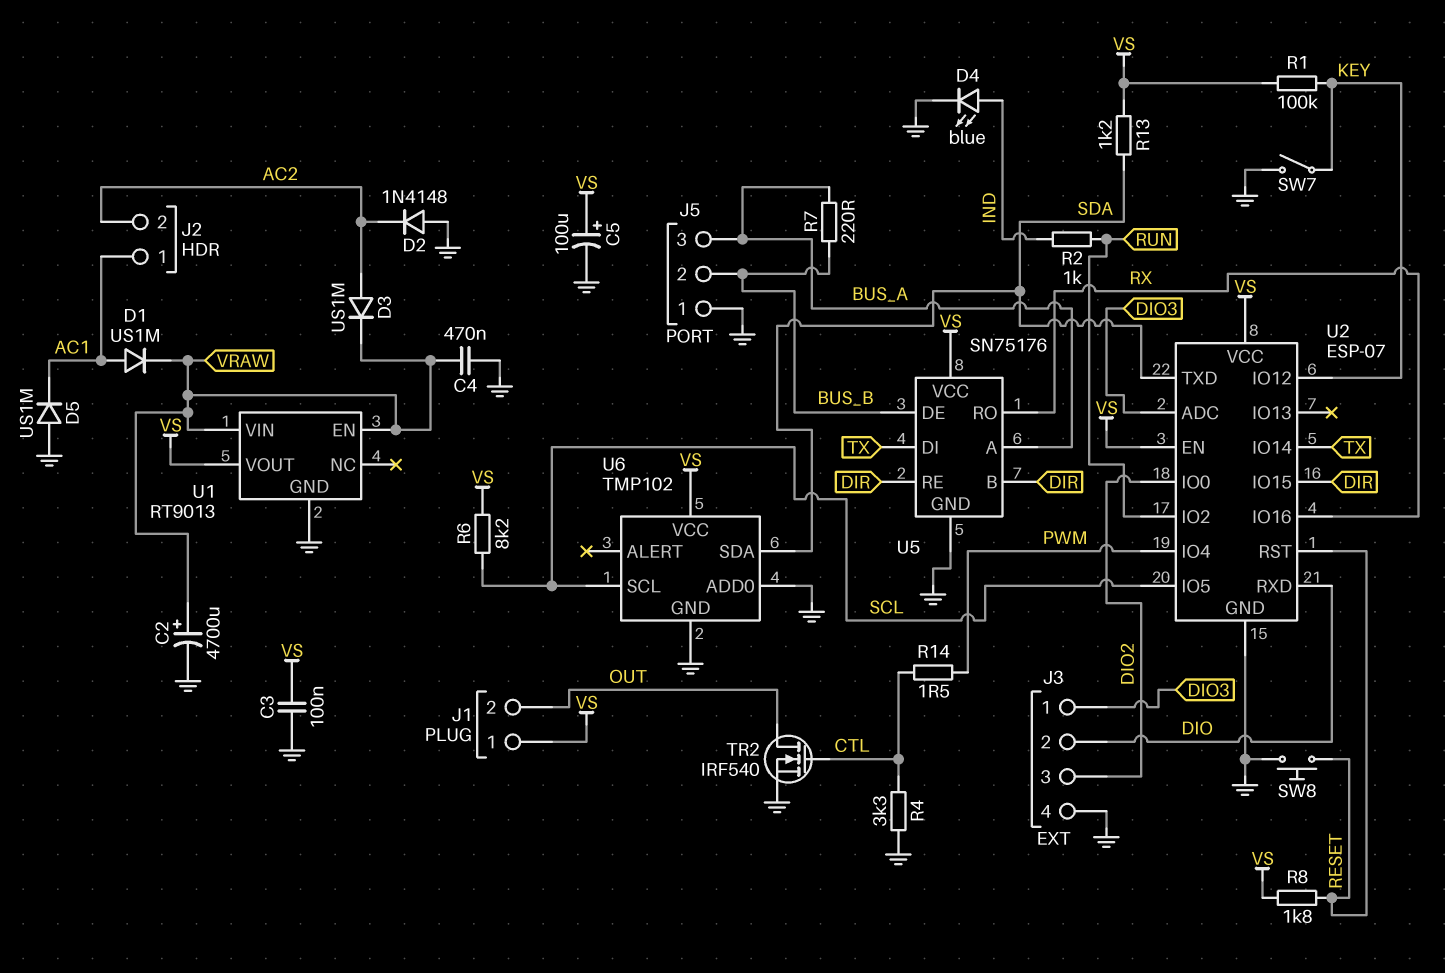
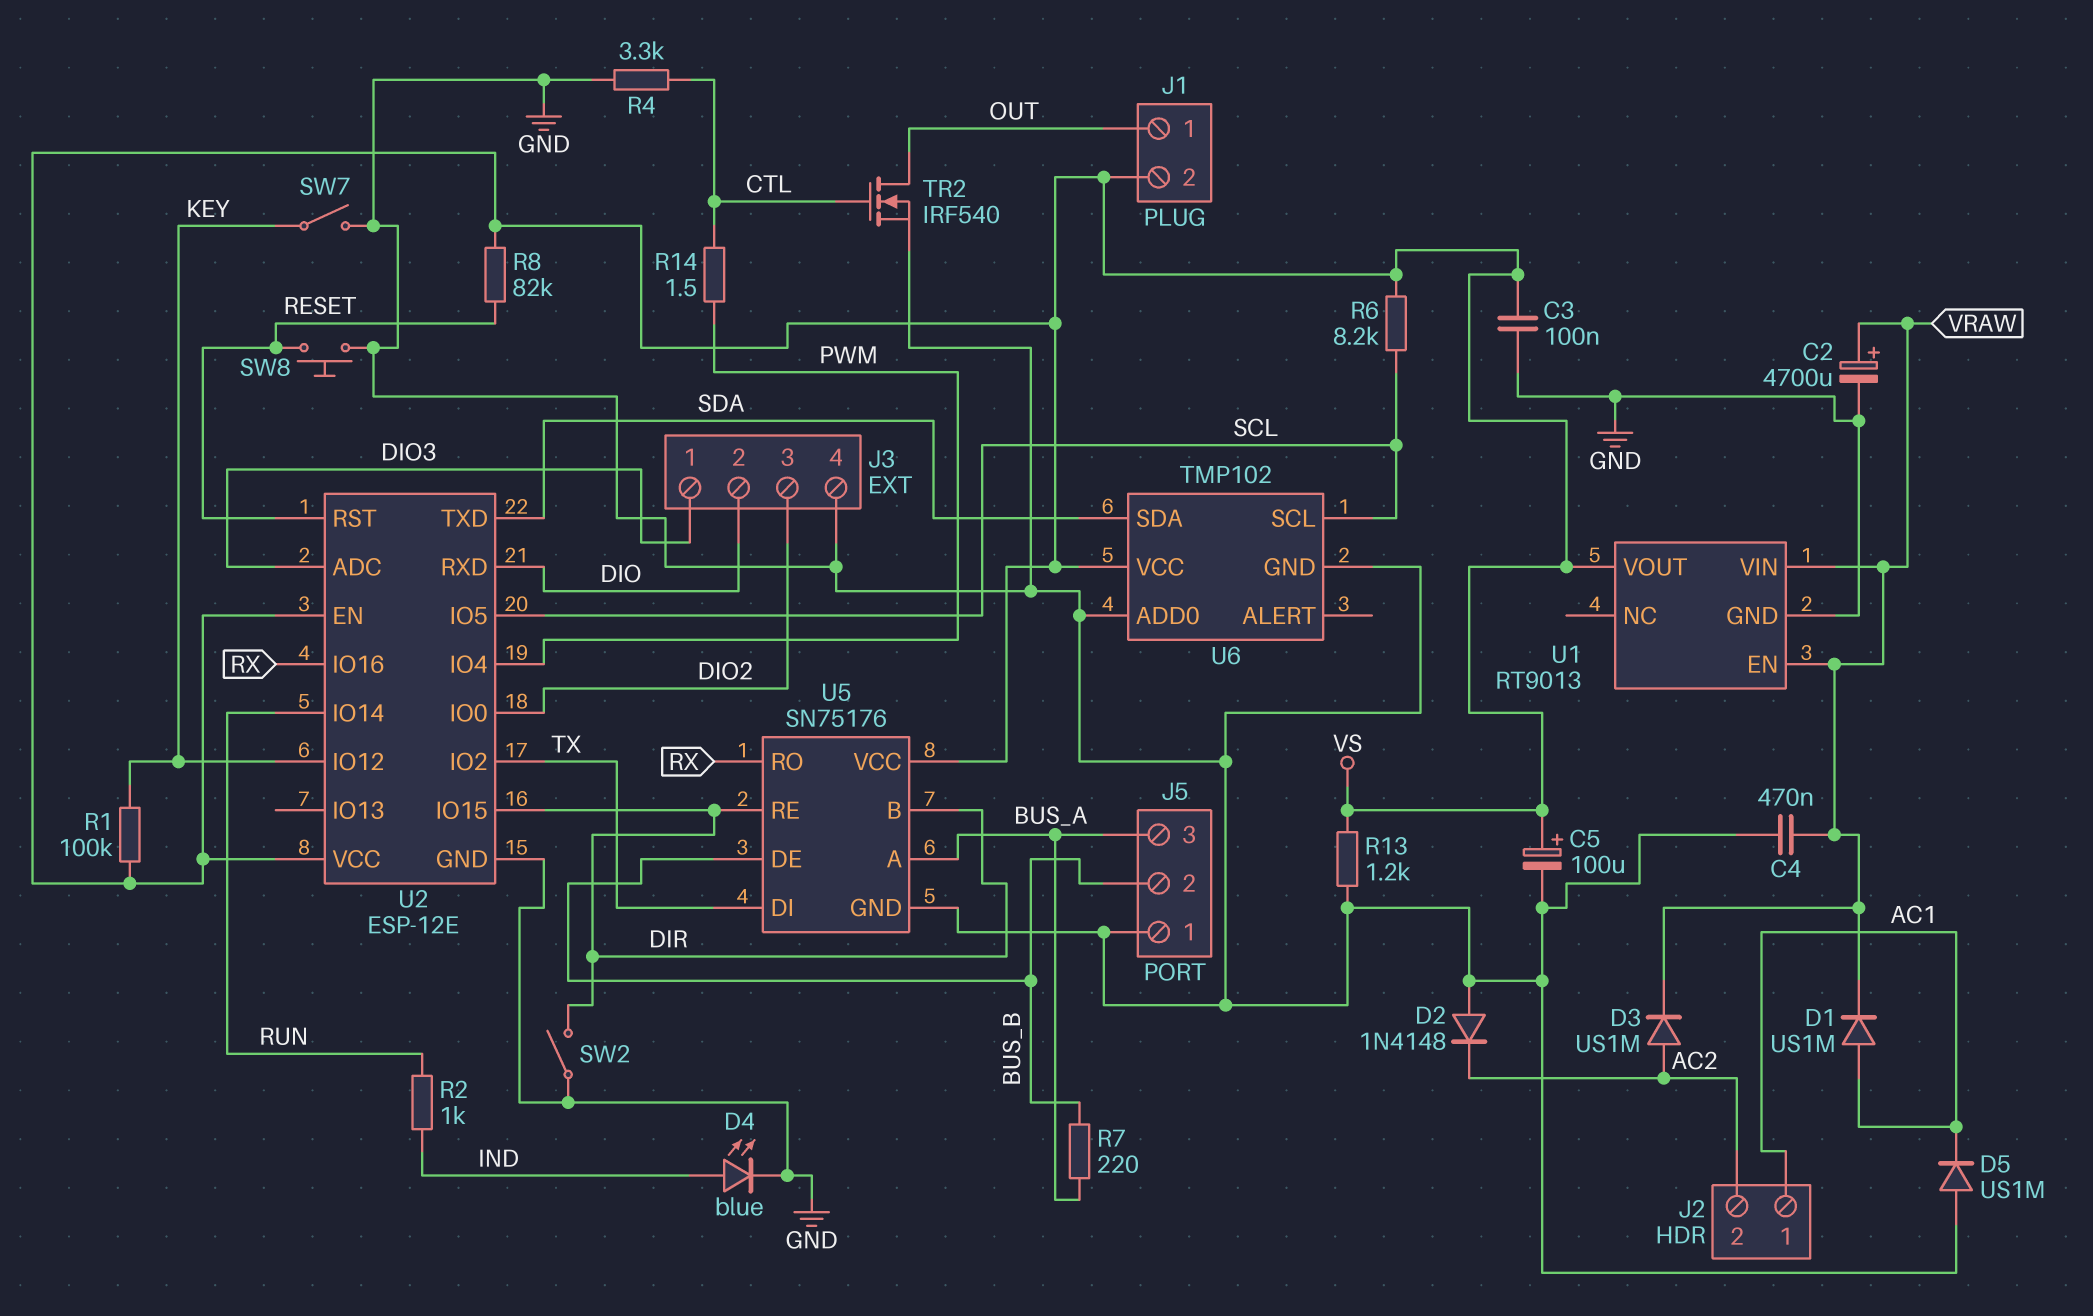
J1 pin 1: VS -> OUT
J1 pin 2: OUT -> VS
R8: 1.8k (RESET, VS) -> 82k (RESET, VS)
R13: 1.2k (SDA, VS) -> 1.2k (GND, VS)
SW2: none -> switch (DIR, GND)
U2: ESP-07 -> ESP-12E
U2 pin IO2: RUN -> TX
U2 pin IO14: TX -> RUN

